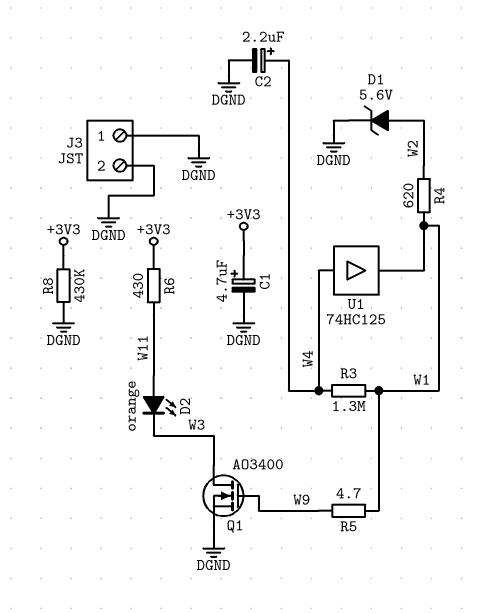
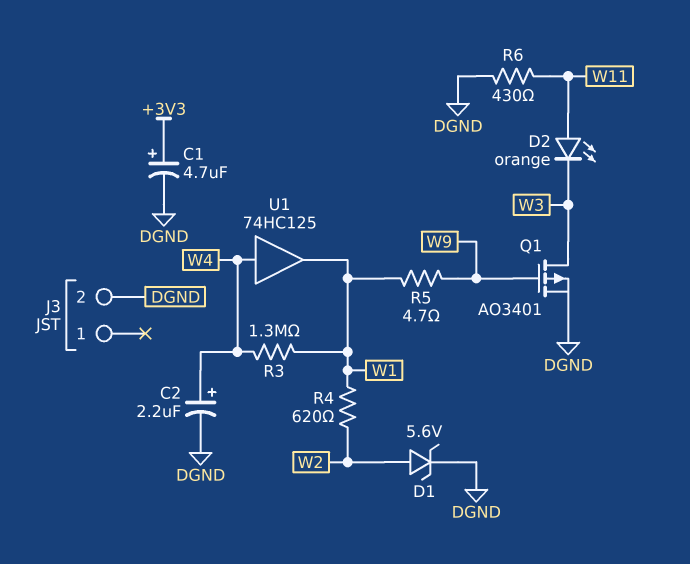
J3 pin 1: DGND -> none
Q1: NMOS AO3400 (G W9, D W3, S DGND) -> PMOS AO3401 (G W9, D W3, S DGND)
R6: 430 (+3V3, W11) -> 430 (DGND, W11)
R8: 430k (+3V3, DGND) -> none

